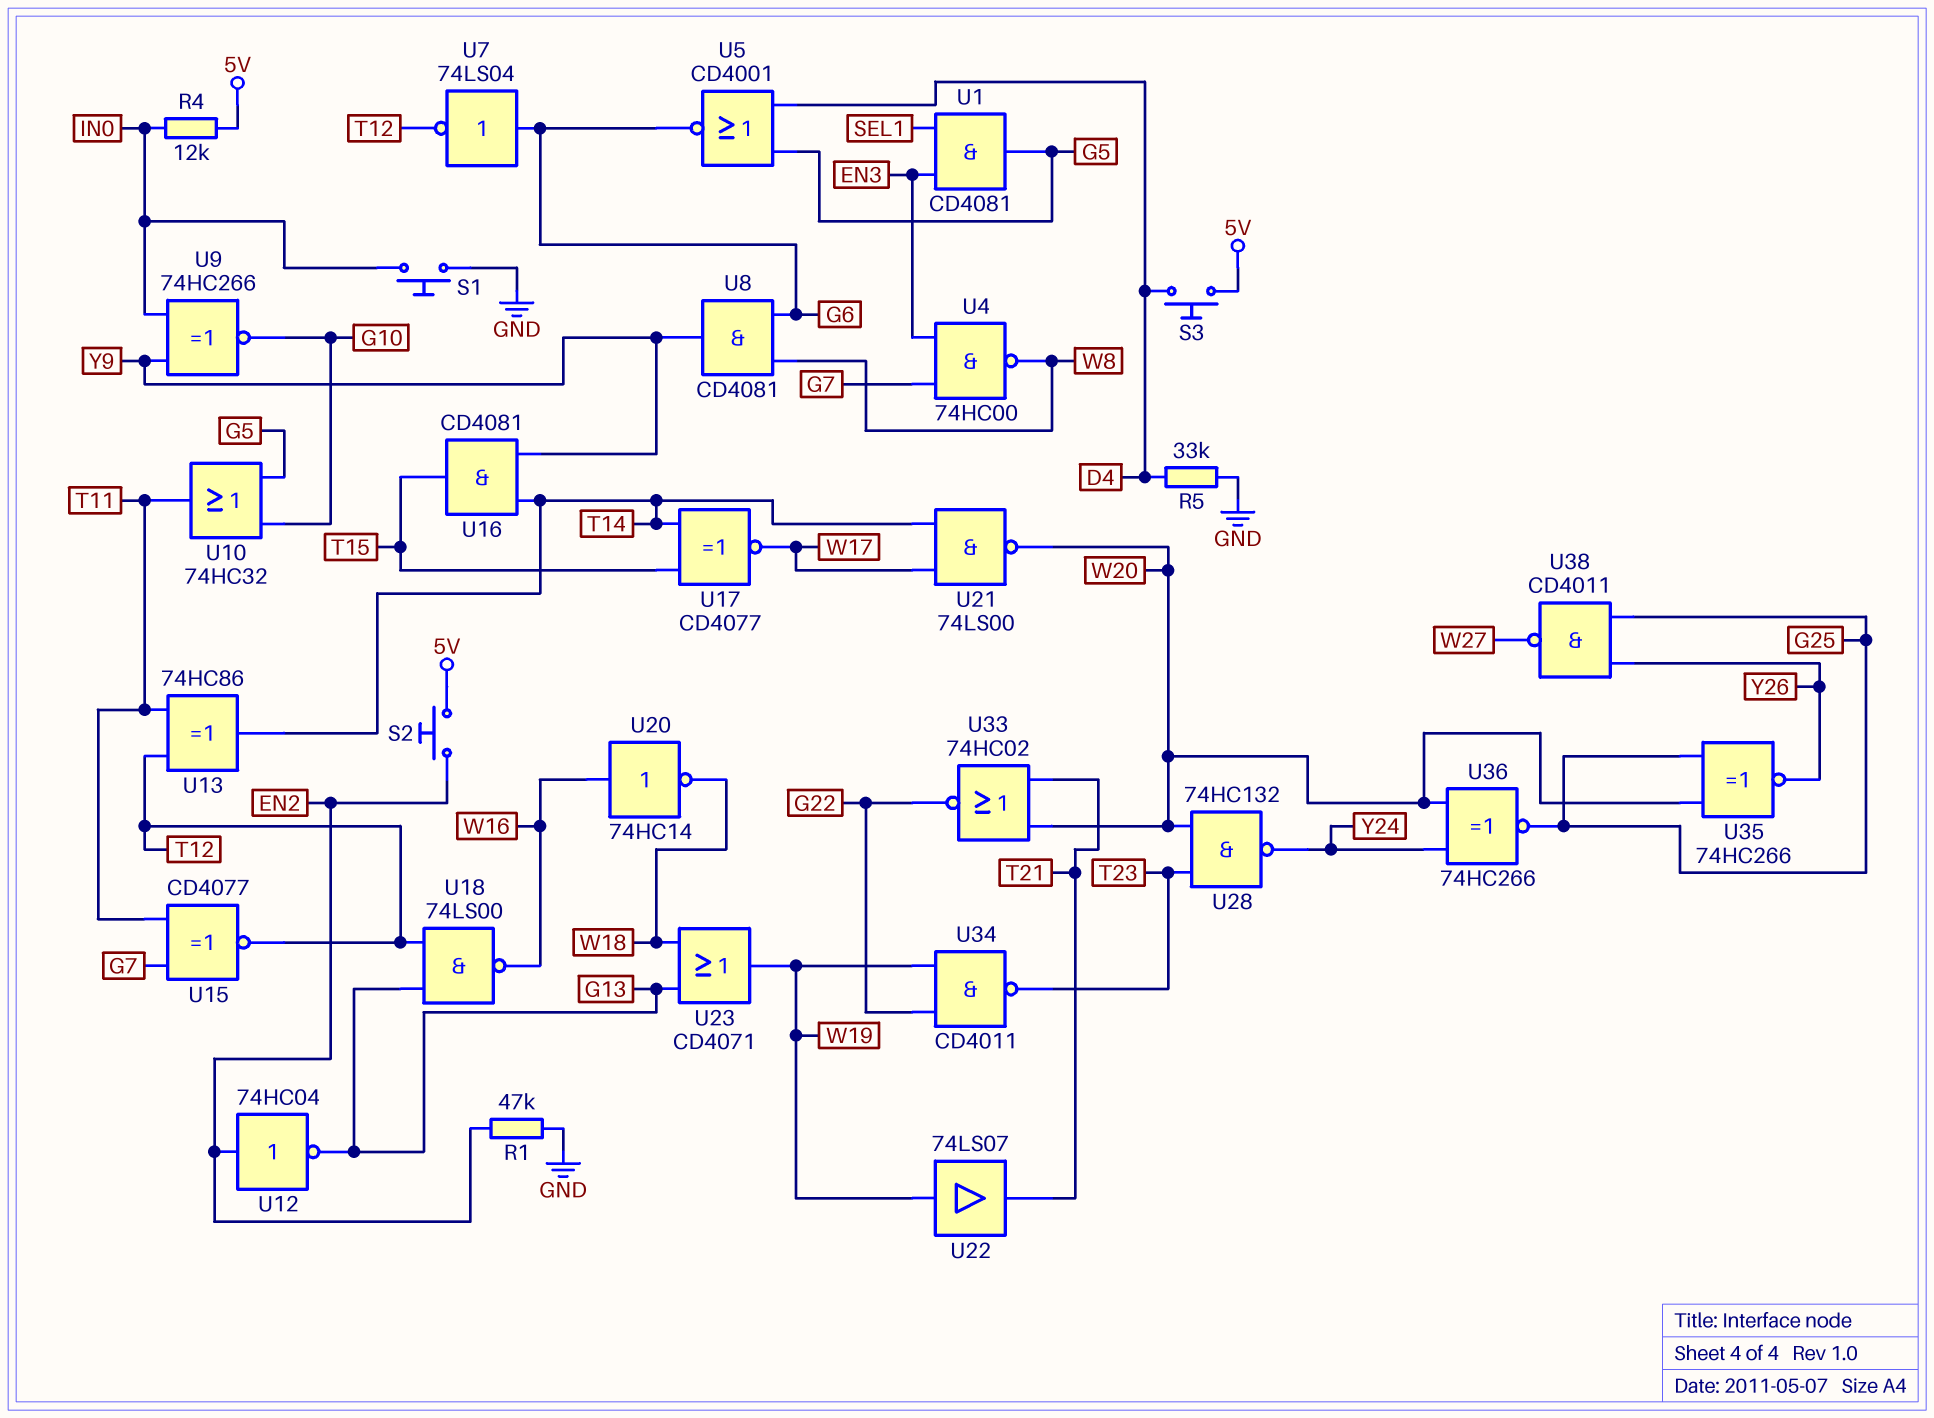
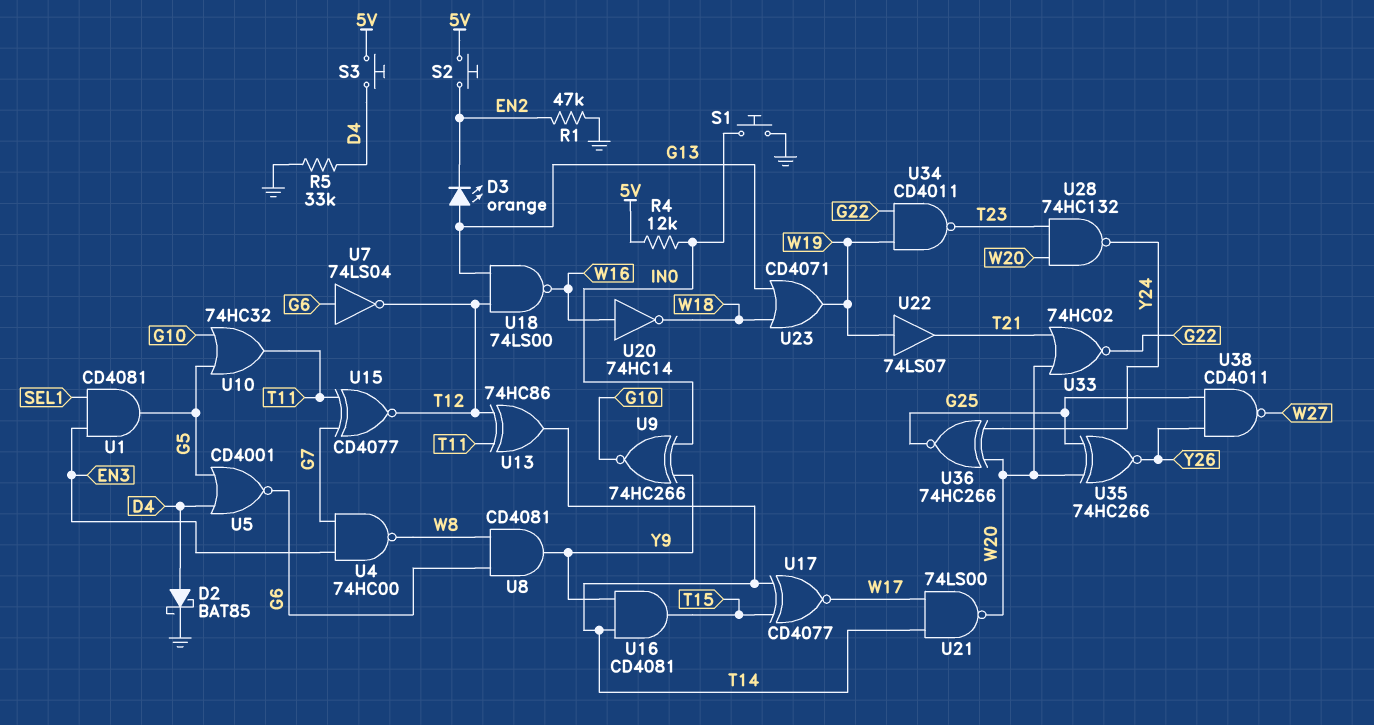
D2: none -> schottky BAT85 (A D4, K GND)
D3: none -> LED orange (A G13, K EN2)
U12: NOT 74HC04 (in EN2, out G13) -> none

